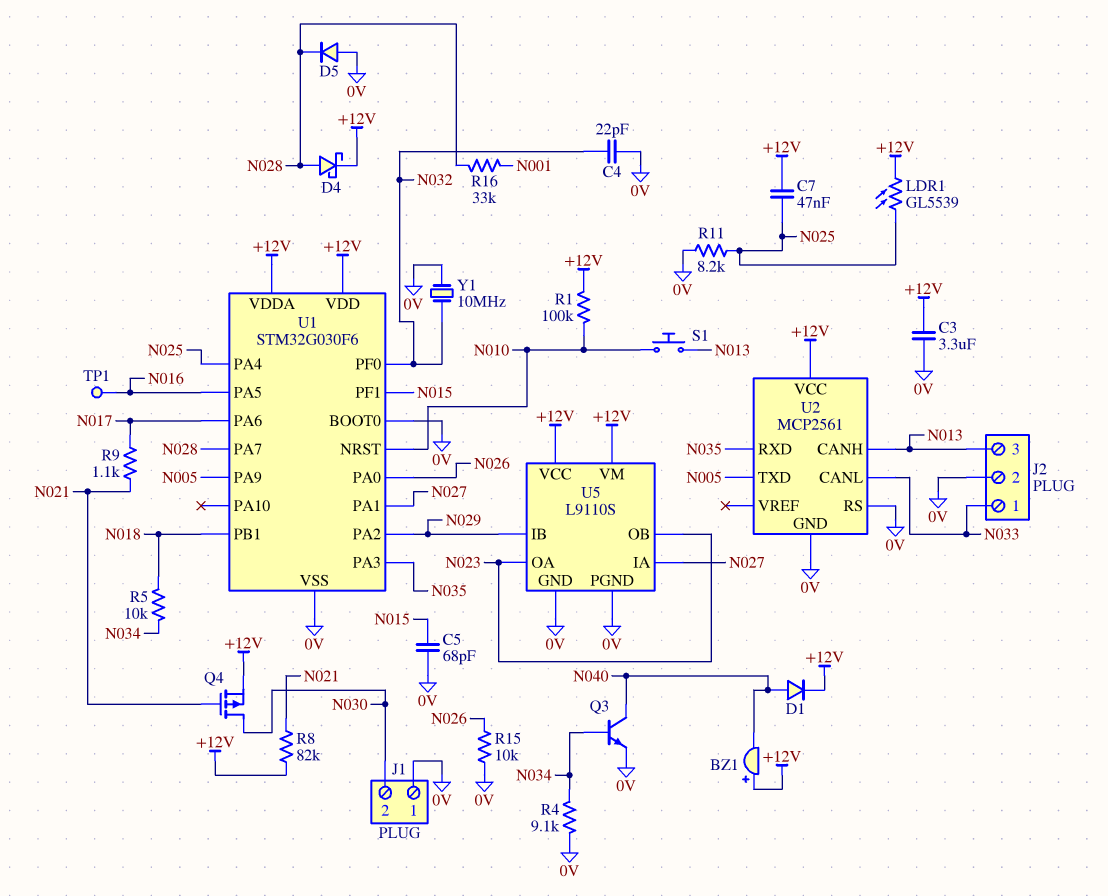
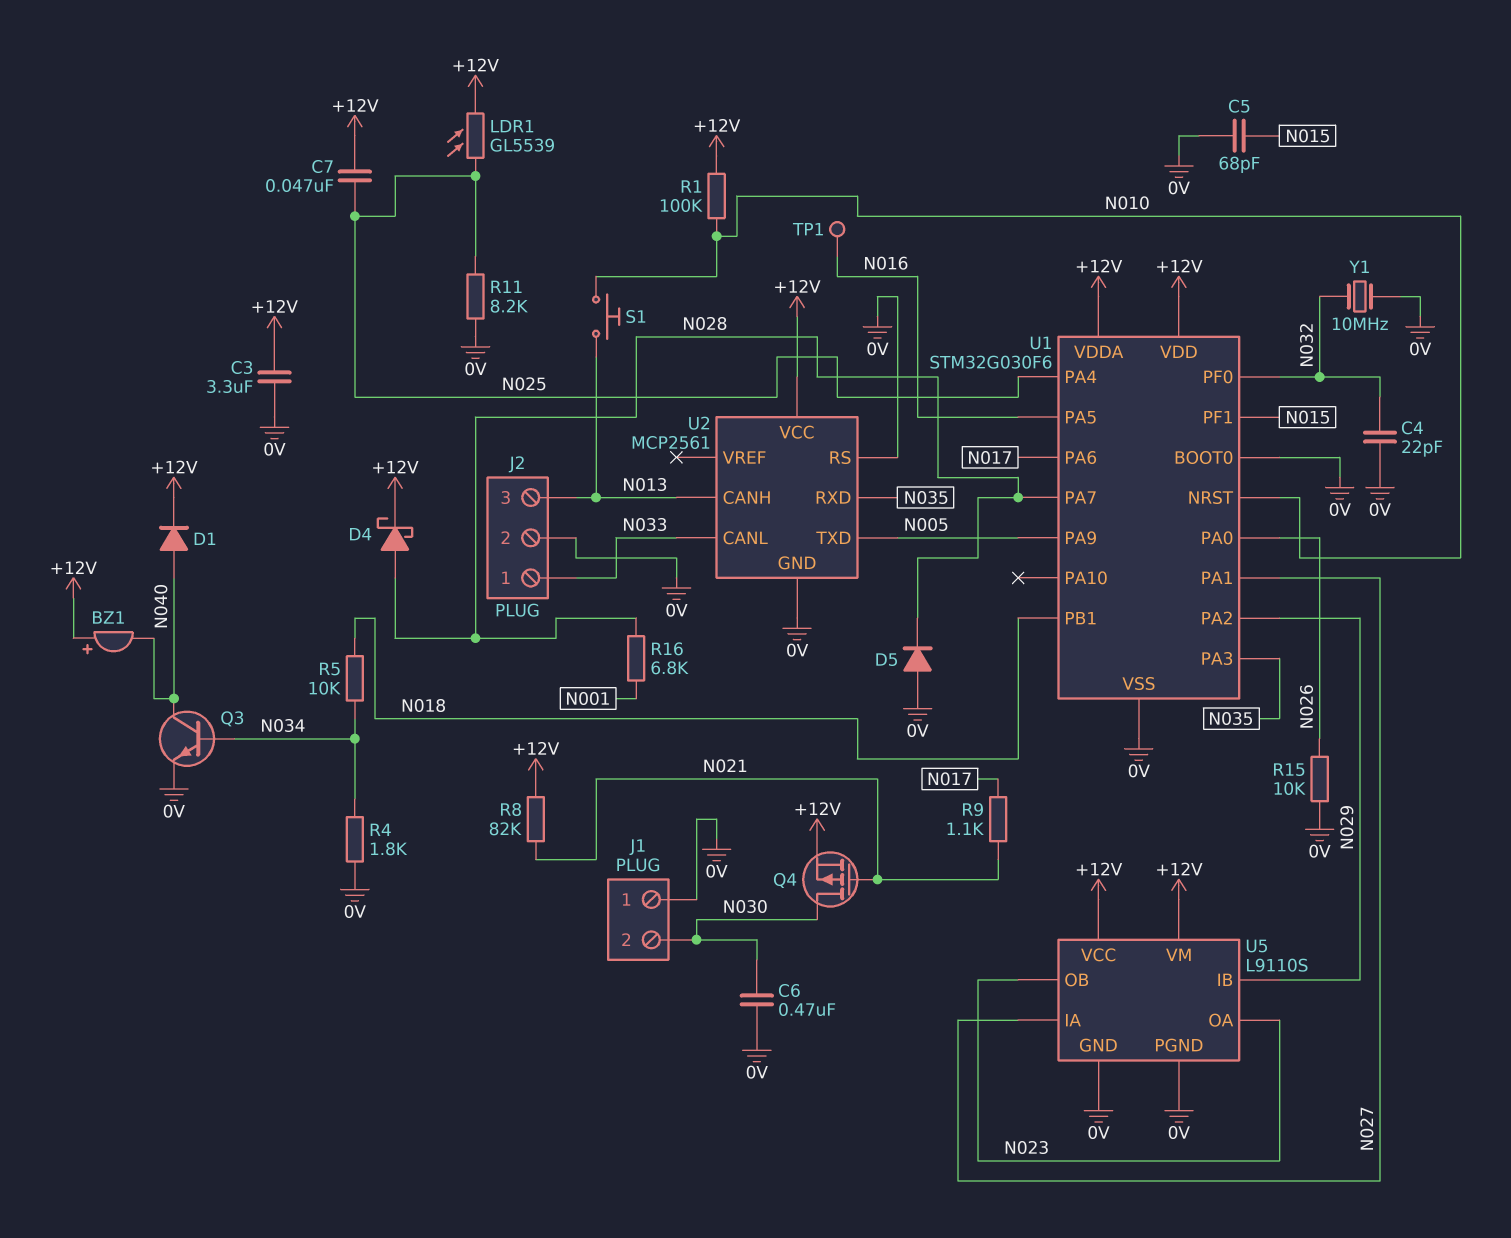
C6: none -> 470nF (0V, N030)
R4: 9.1k (0V, N034) -> 1.8k (0V, N034)
R16: 33k (N001, N028) -> 6.8k (N001, N028)

